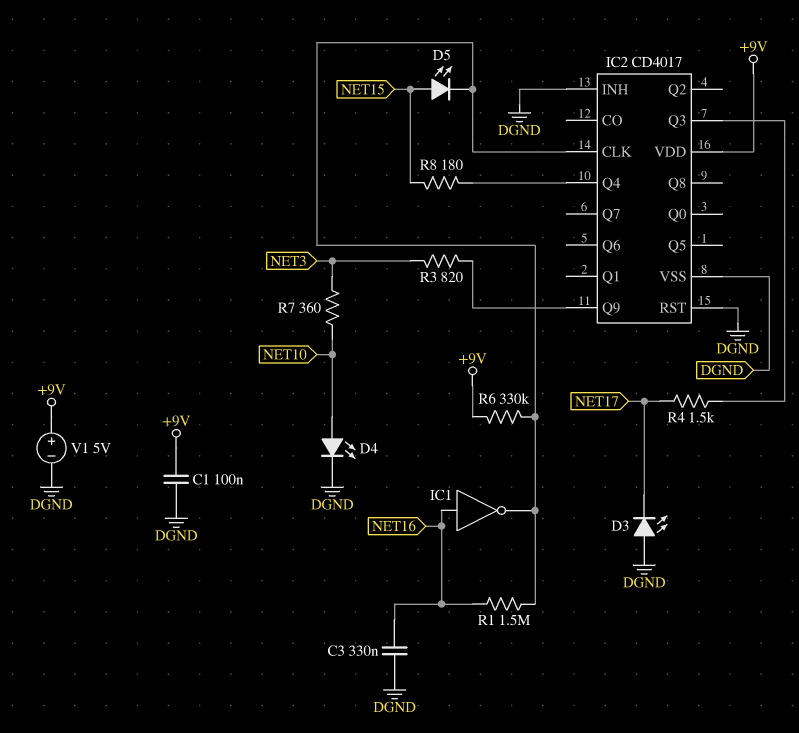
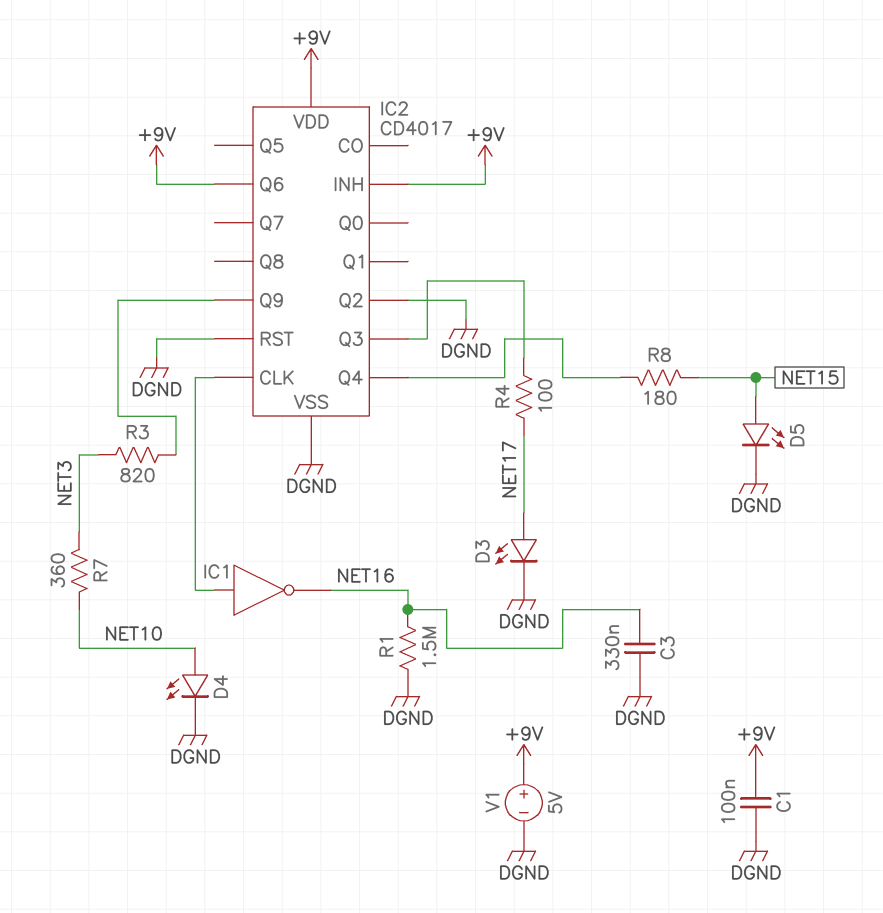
D3: LED (A DGND, K NET17) -> LED (A NET17, K DGND)
D5: LED (A NET15, K IC2/CLK) -> LED (A NET15, K DGND)
IC1: NOT (in NET16, out IC2/CLK) -> NOT (in IC2/CLK, out NET16)
IC2 pin INH: DGND -> +9V
IC2 pin Q2: none -> DGND
IC2 pin Q6: none -> +9V
R1: 1.5M (IC2/CLK, NET16) -> 1.5M (DGND, NET16)
R4: 1.5k (IC2/Q3, NET17) -> 100 (IC2/Q3, NET17)
R6: 330k (+9V, IC2/CLK) -> none

